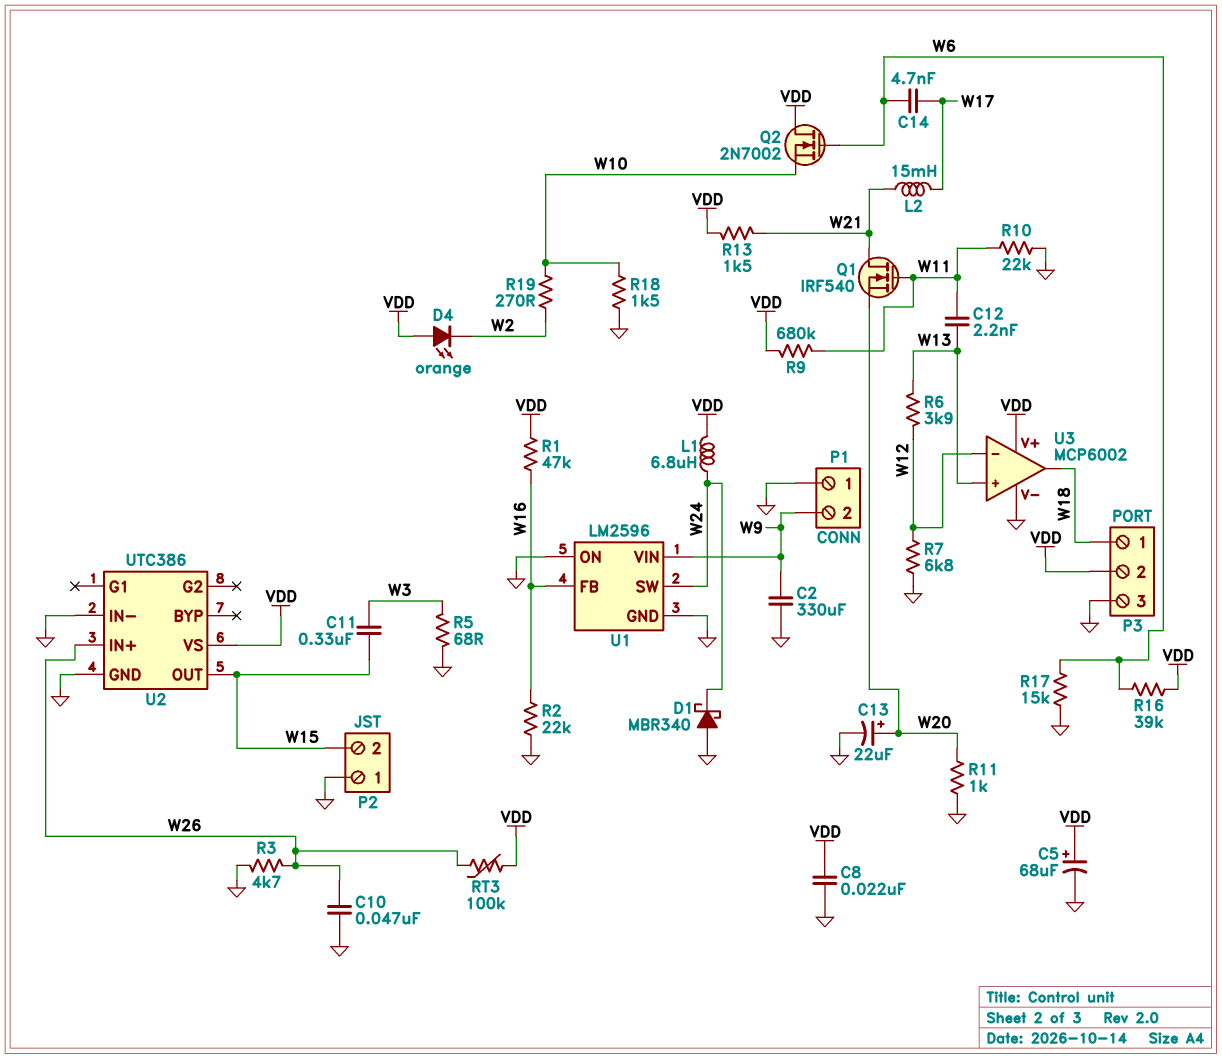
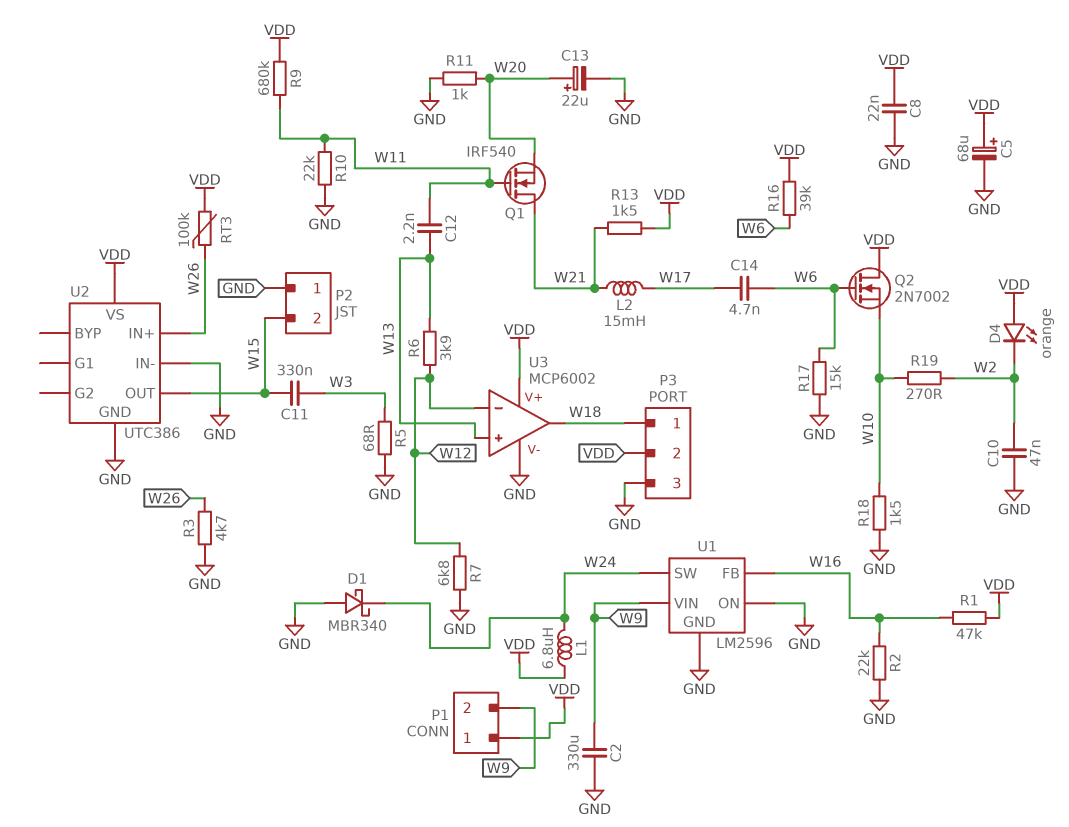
C10: 47nF (GND, W26) -> 47nF (GND, W2)
P1 pin 1: GND -> VDD

